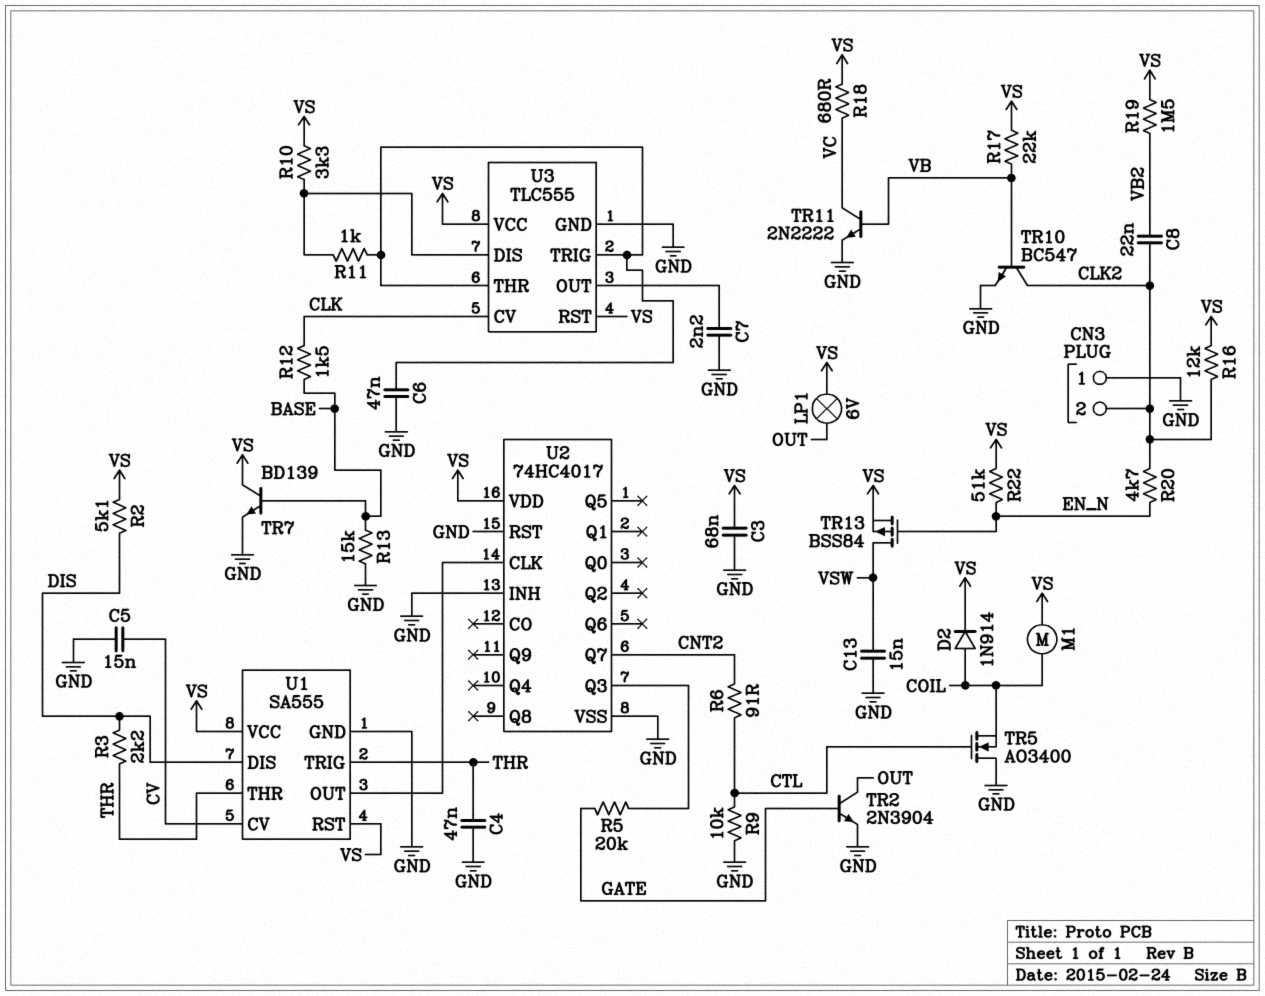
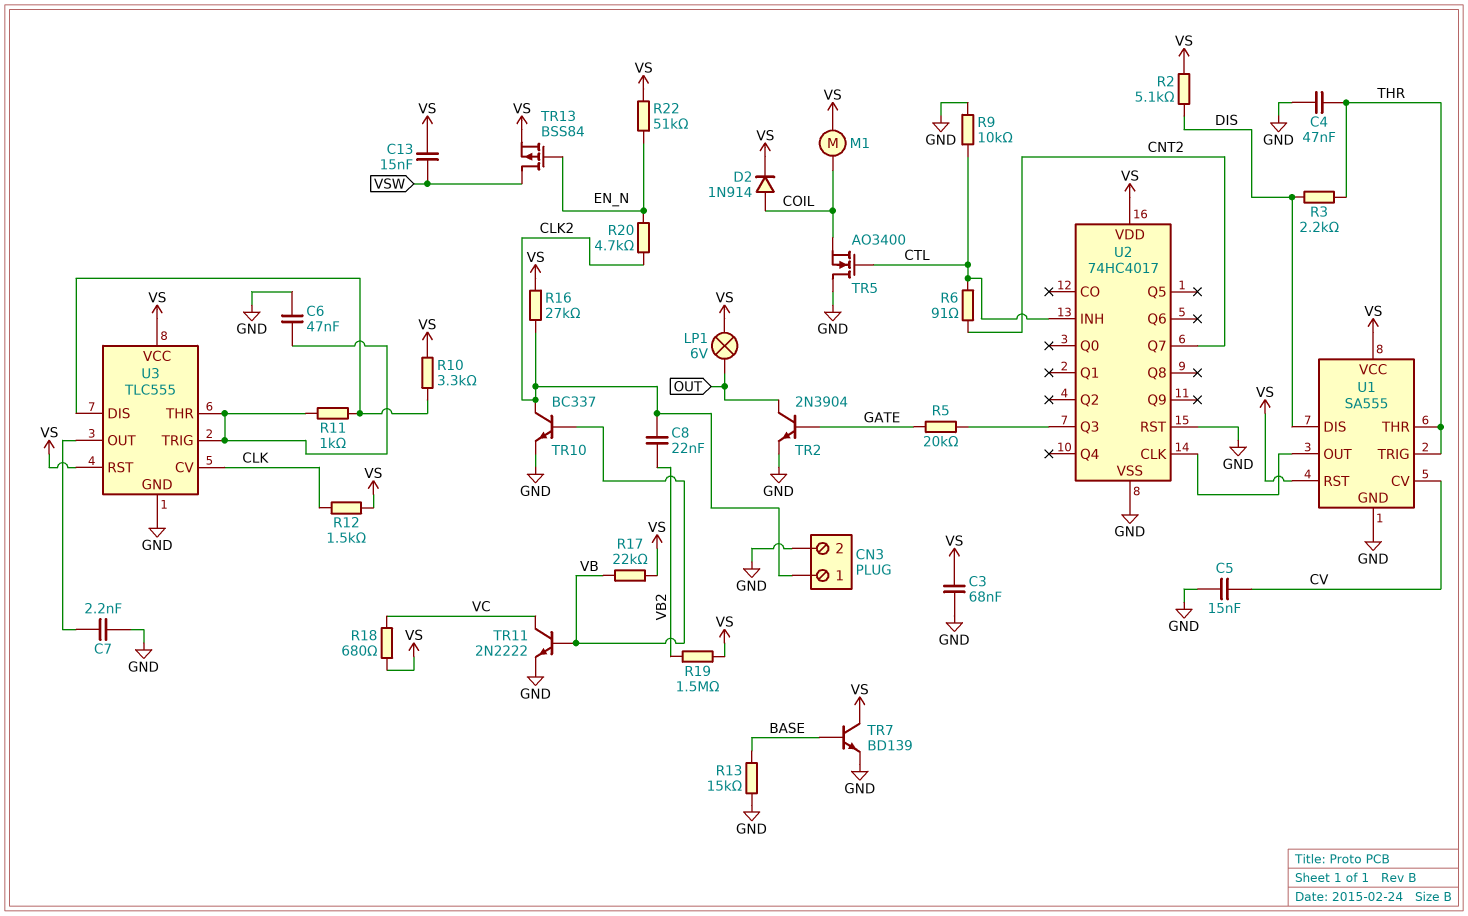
C13: 15nF (GND, VSW) -> 15nF (VS, VSW)
CN3 pin 1: GND -> CLK2
CN3 pin 2: CLK2 -> GND
R12: 1.5k (BASE, CLK) -> 1.5k (CLK, VS)
R16: 12k (CLK2, VS) -> 27k (CLK2, VS)
TR10: NPN BC547 (B VB, C CLK2, E GND) -> NPN BC337 (B VB, C CLK2, E GND)
U2 pin INH: GND -> CTL

